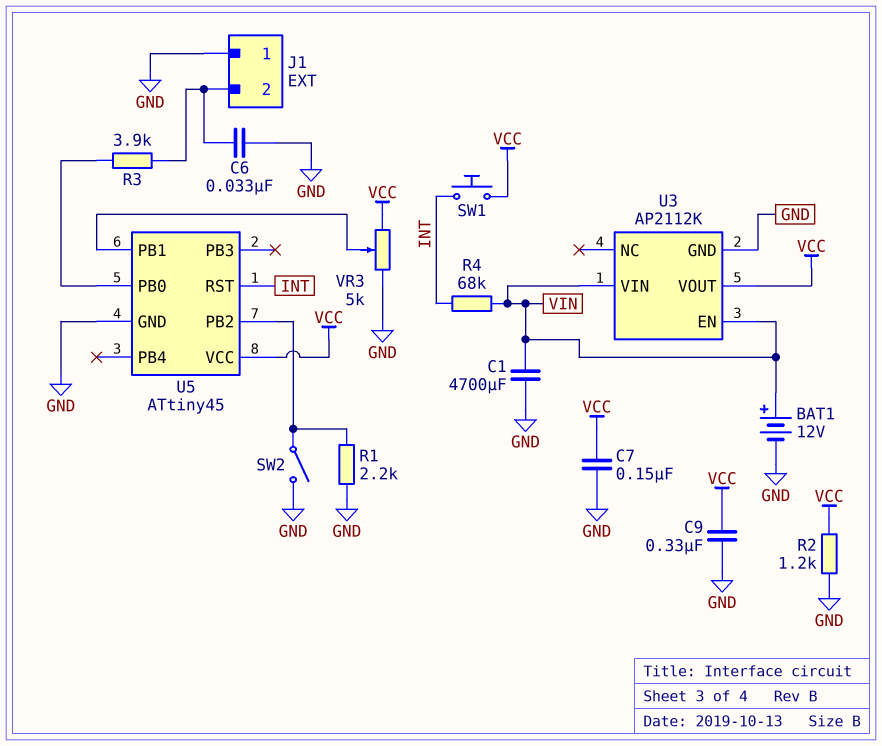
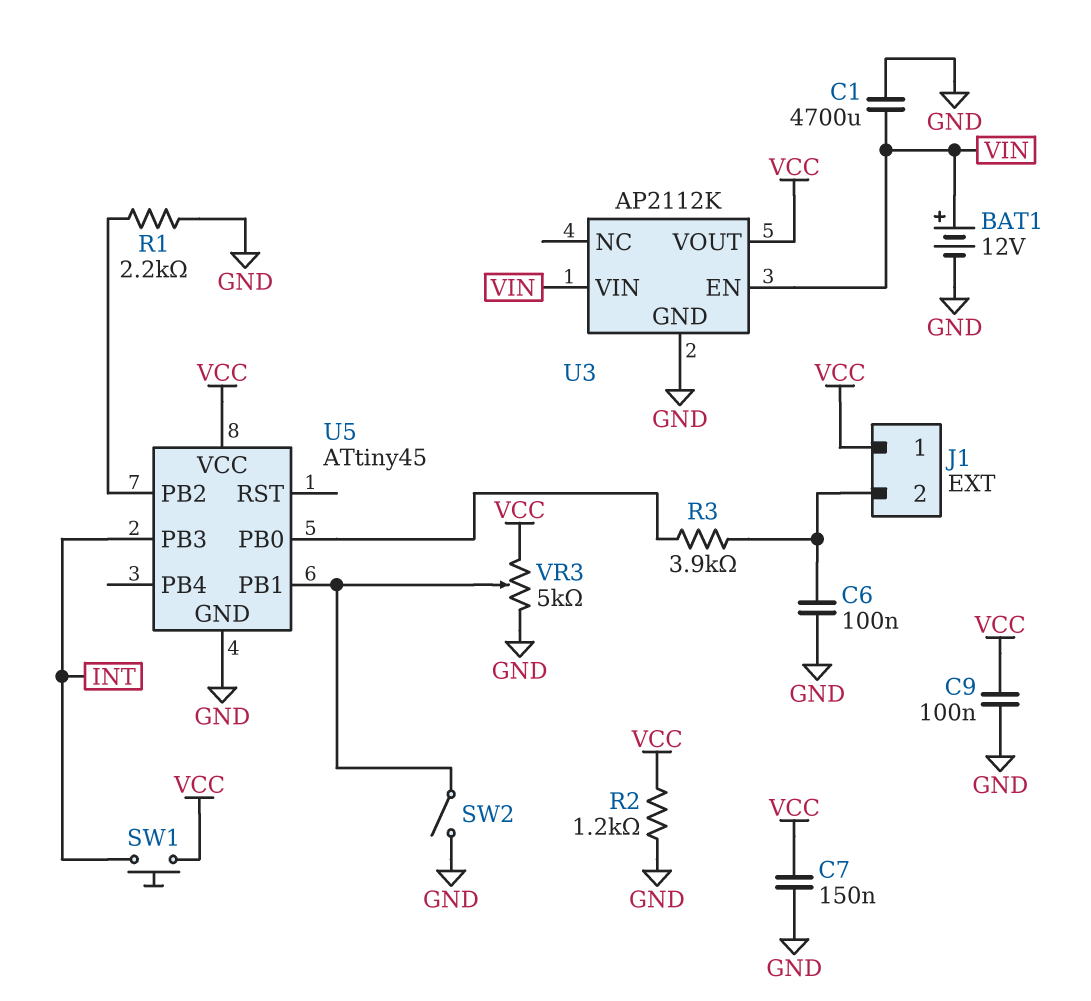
C6: 33nF (GND, J1/2) -> 100nF (GND, J1/2)
C9: 330nF (GND, VCC) -> 100nF (GND, VCC)
J1 pin 1: GND -> VCC
R4: 68k (INT, VIN) -> none
SW2: switch (GND, U5/PB2) -> switch (GND, U5/PB1)
U5 pin PB3: none -> INT
U5 pin RST: INT -> none

